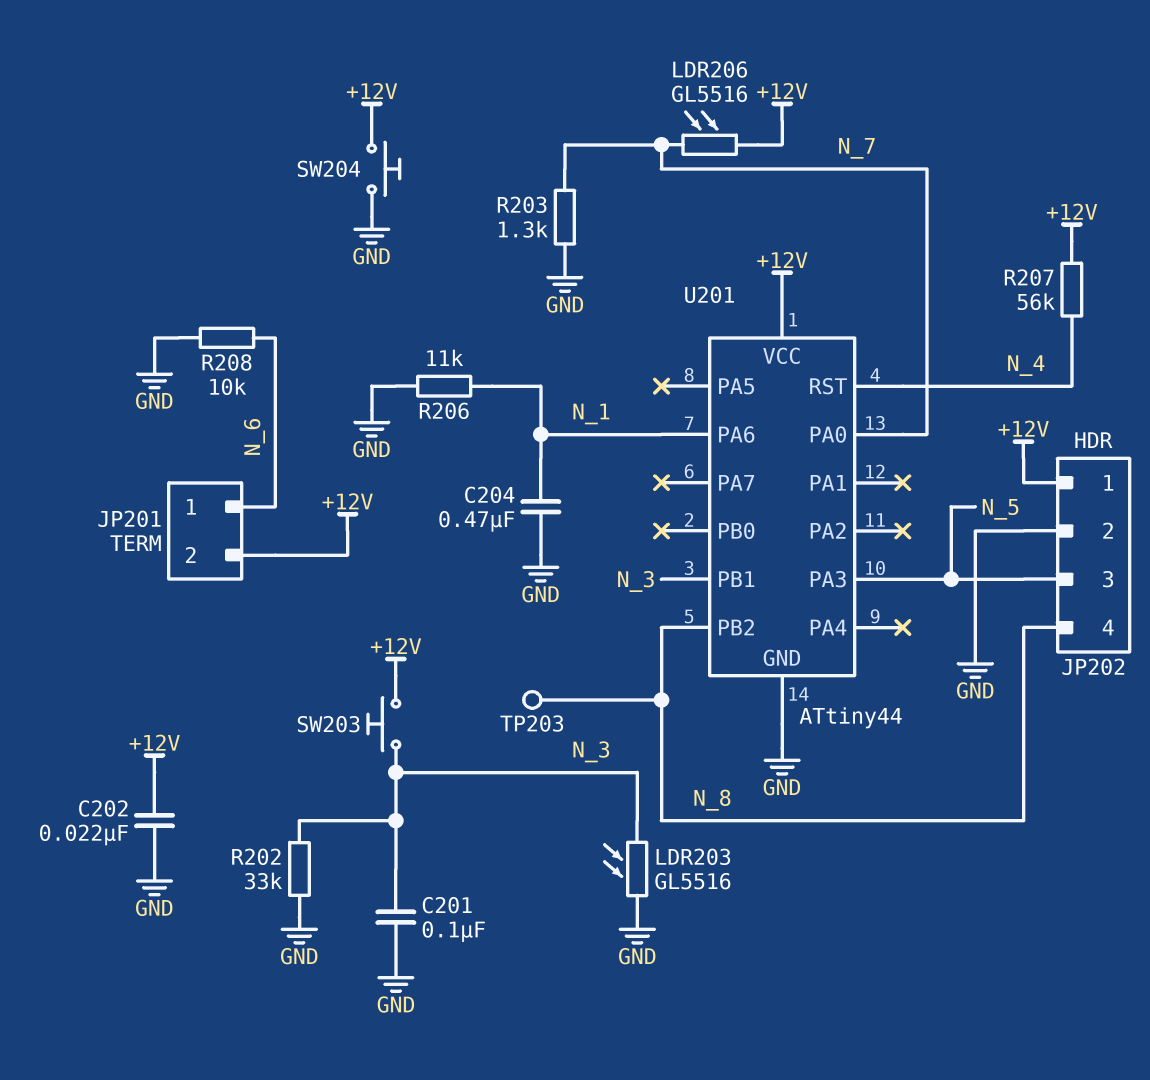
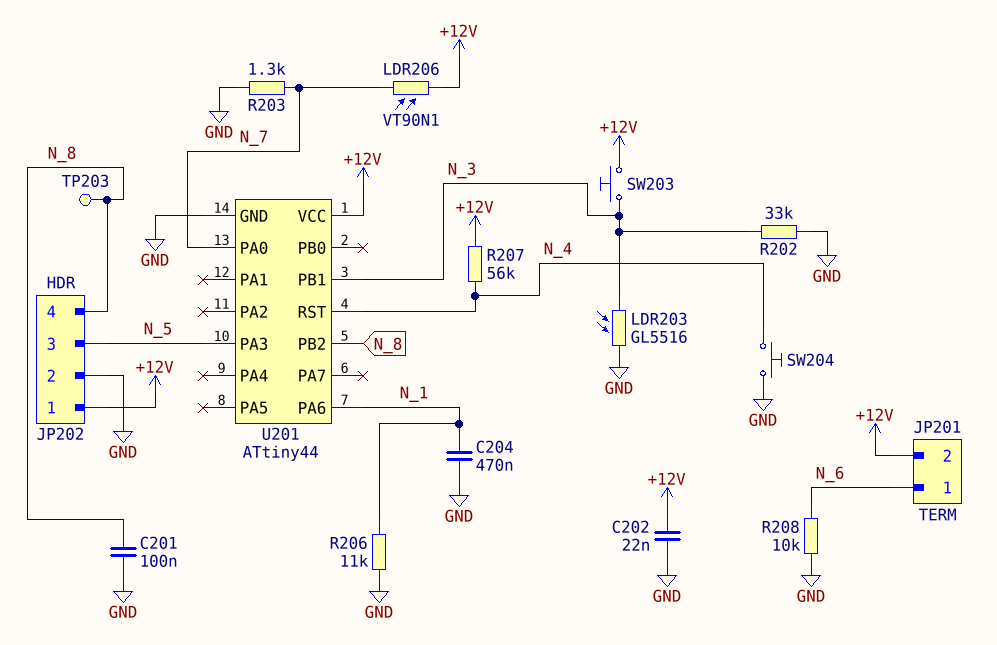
C201: 100nF (GND, N_3) -> 100nF (GND, N_8)
LDR206: GL5516 (+12V, N_7) -> VT90N1 (+12V, N_7)
SW204: button (+12V, GND) -> button (GND, N_4)

